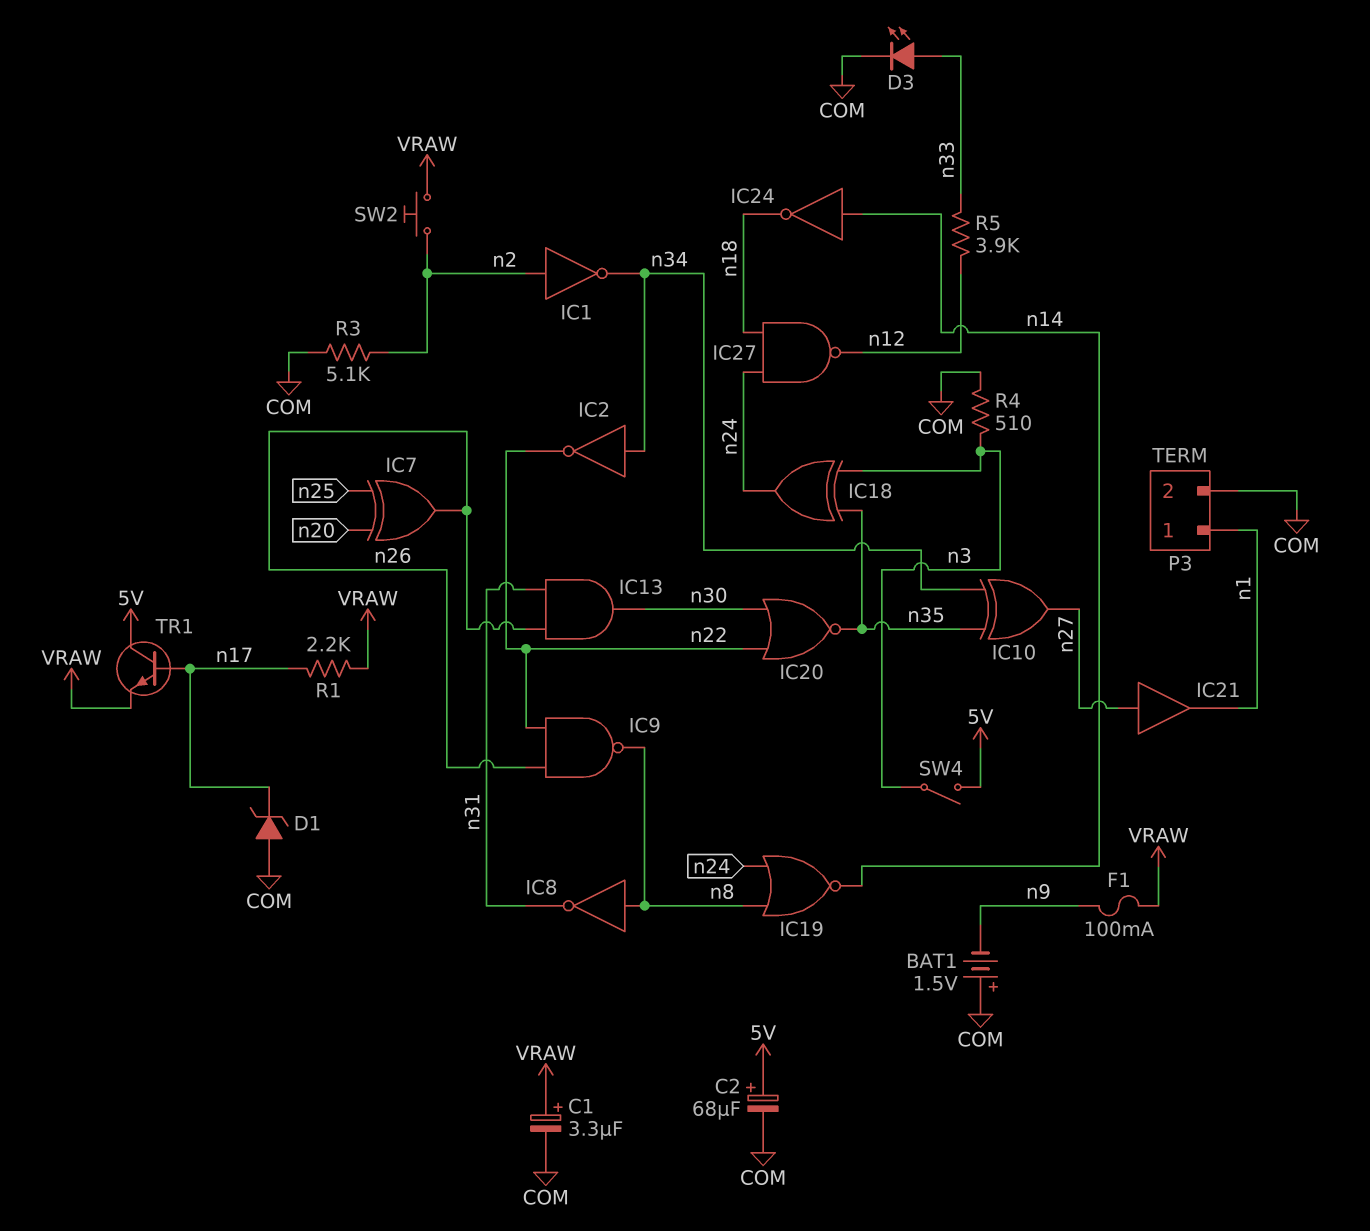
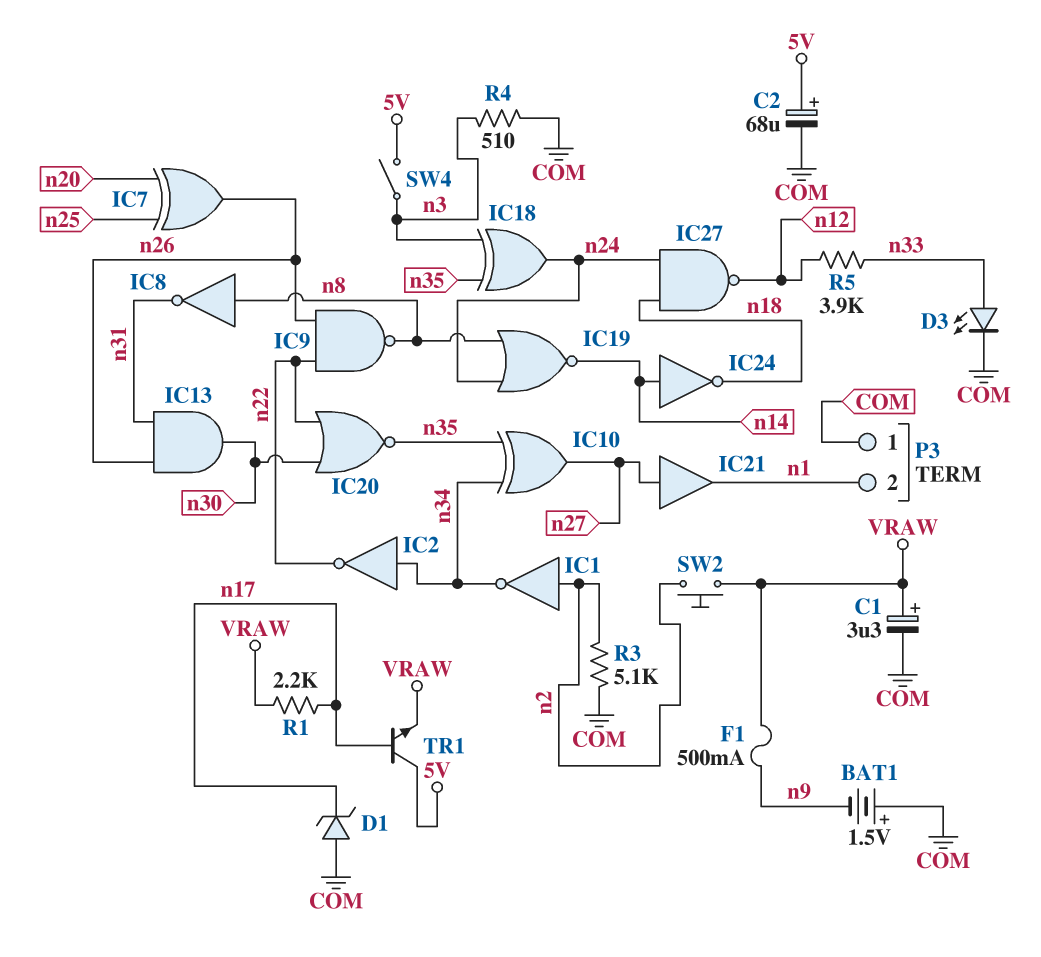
F1: 100mA (VRAW, n9) -> 500mA (VRAW, n9)
P3 pin 1: n1 -> COM
P3 pin 2: COM -> n1

